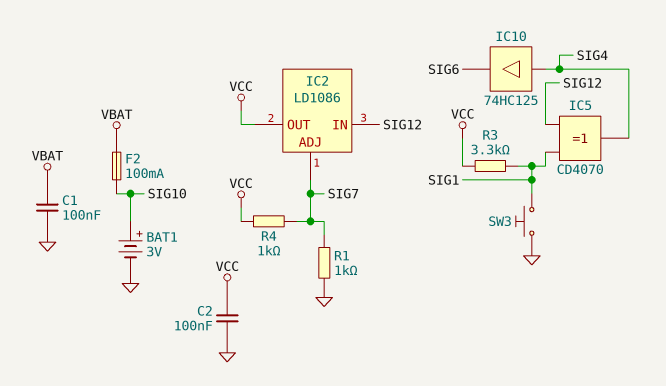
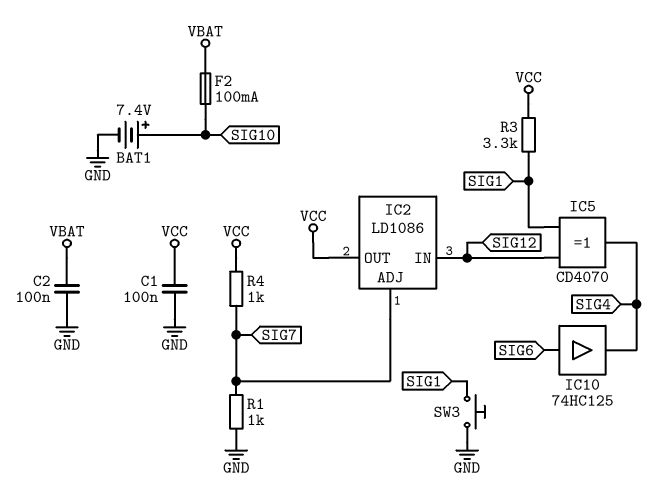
BAT1: 3V (plus SIG10, minus GND) -> 7.4V (plus SIG10, minus GND)
C1: 100nF (GND, VBAT) -> 100nF (GND, VCC)
C2: 100nF (GND, VCC) -> 100nF (GND, VBAT)
IC10: buffer 74HC125 (in SIG4, out SIG6) -> buffer 74HC125 (in SIG6, out SIG4)

